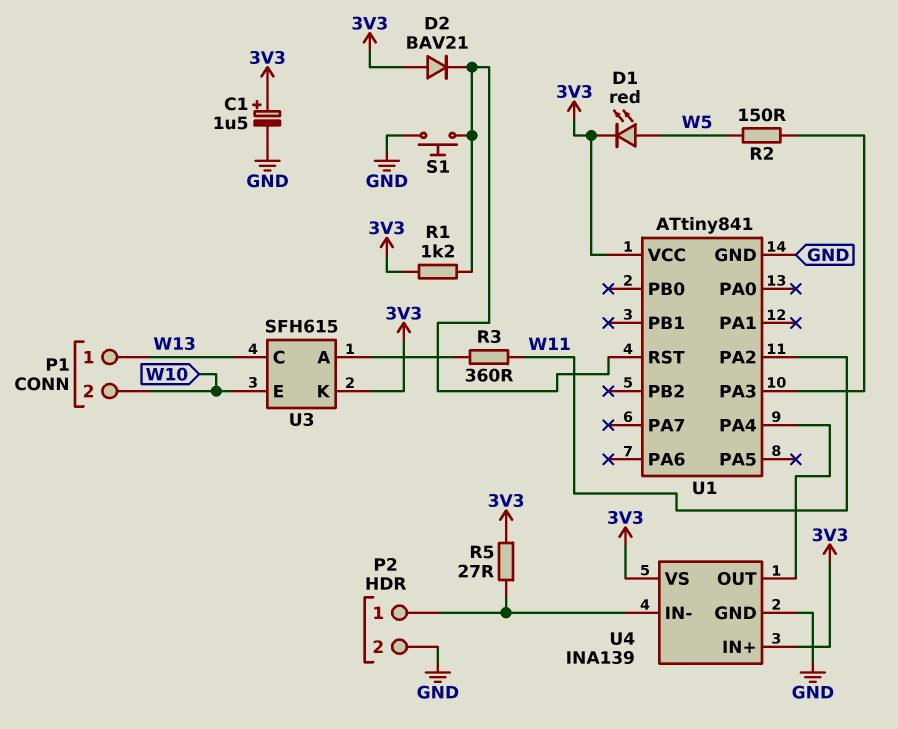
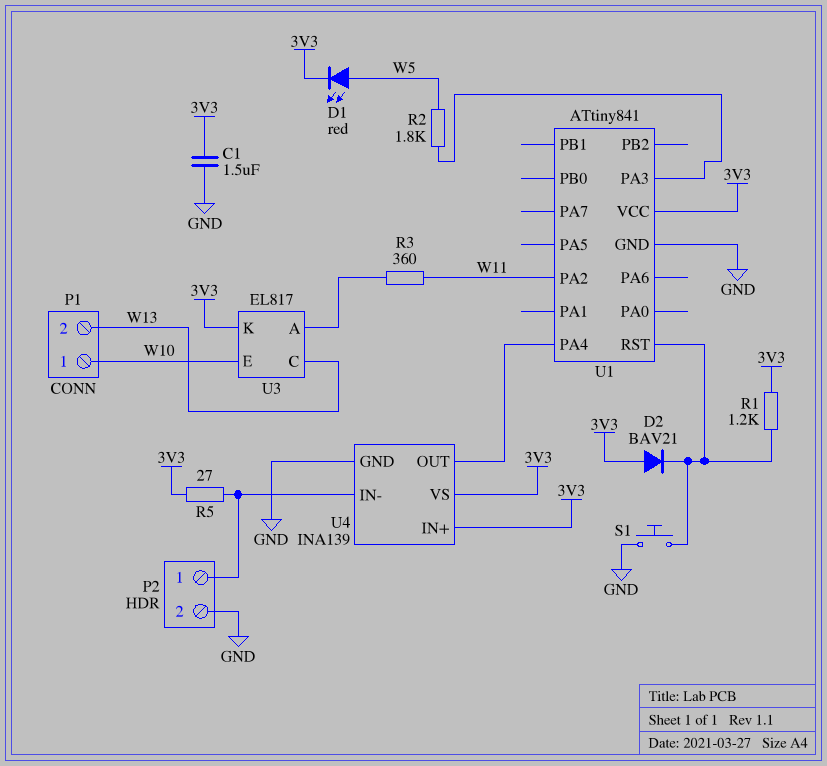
C1: 1.5uF (plus 3V3, minus GND) -> 1.5uF (3V3, GND)
P1 pin 1: W13 -> W10
P1 pin 2: W10 -> W13
R2: 150 (U1/PA3, W5) -> 1.8k (U1/PA3, W5)
U3: SFH615 -> EL817

